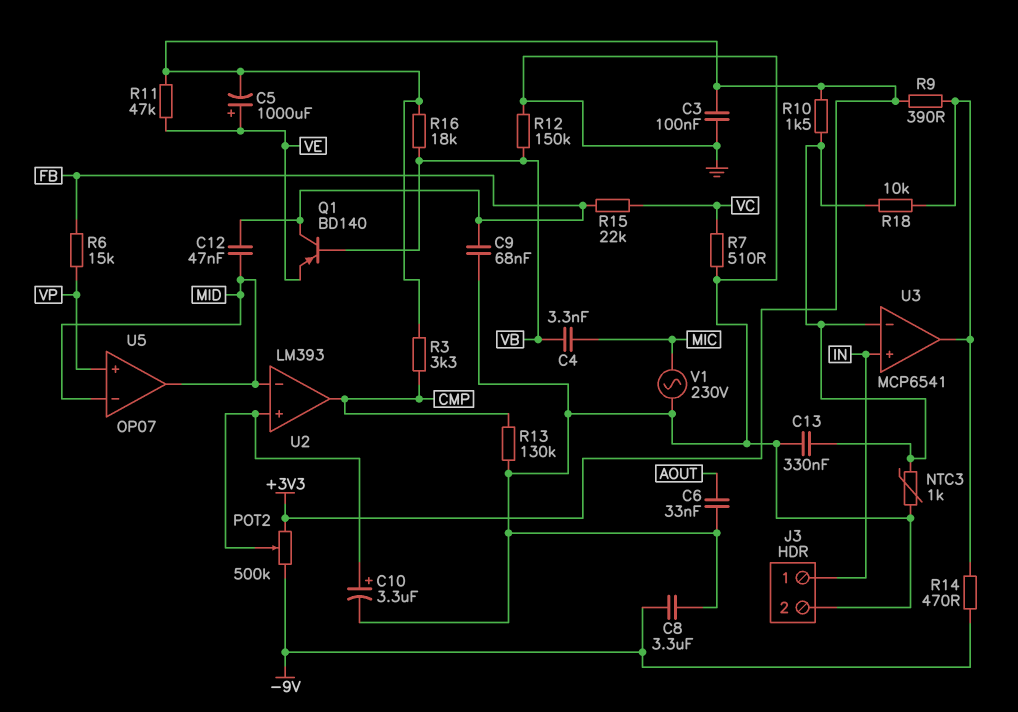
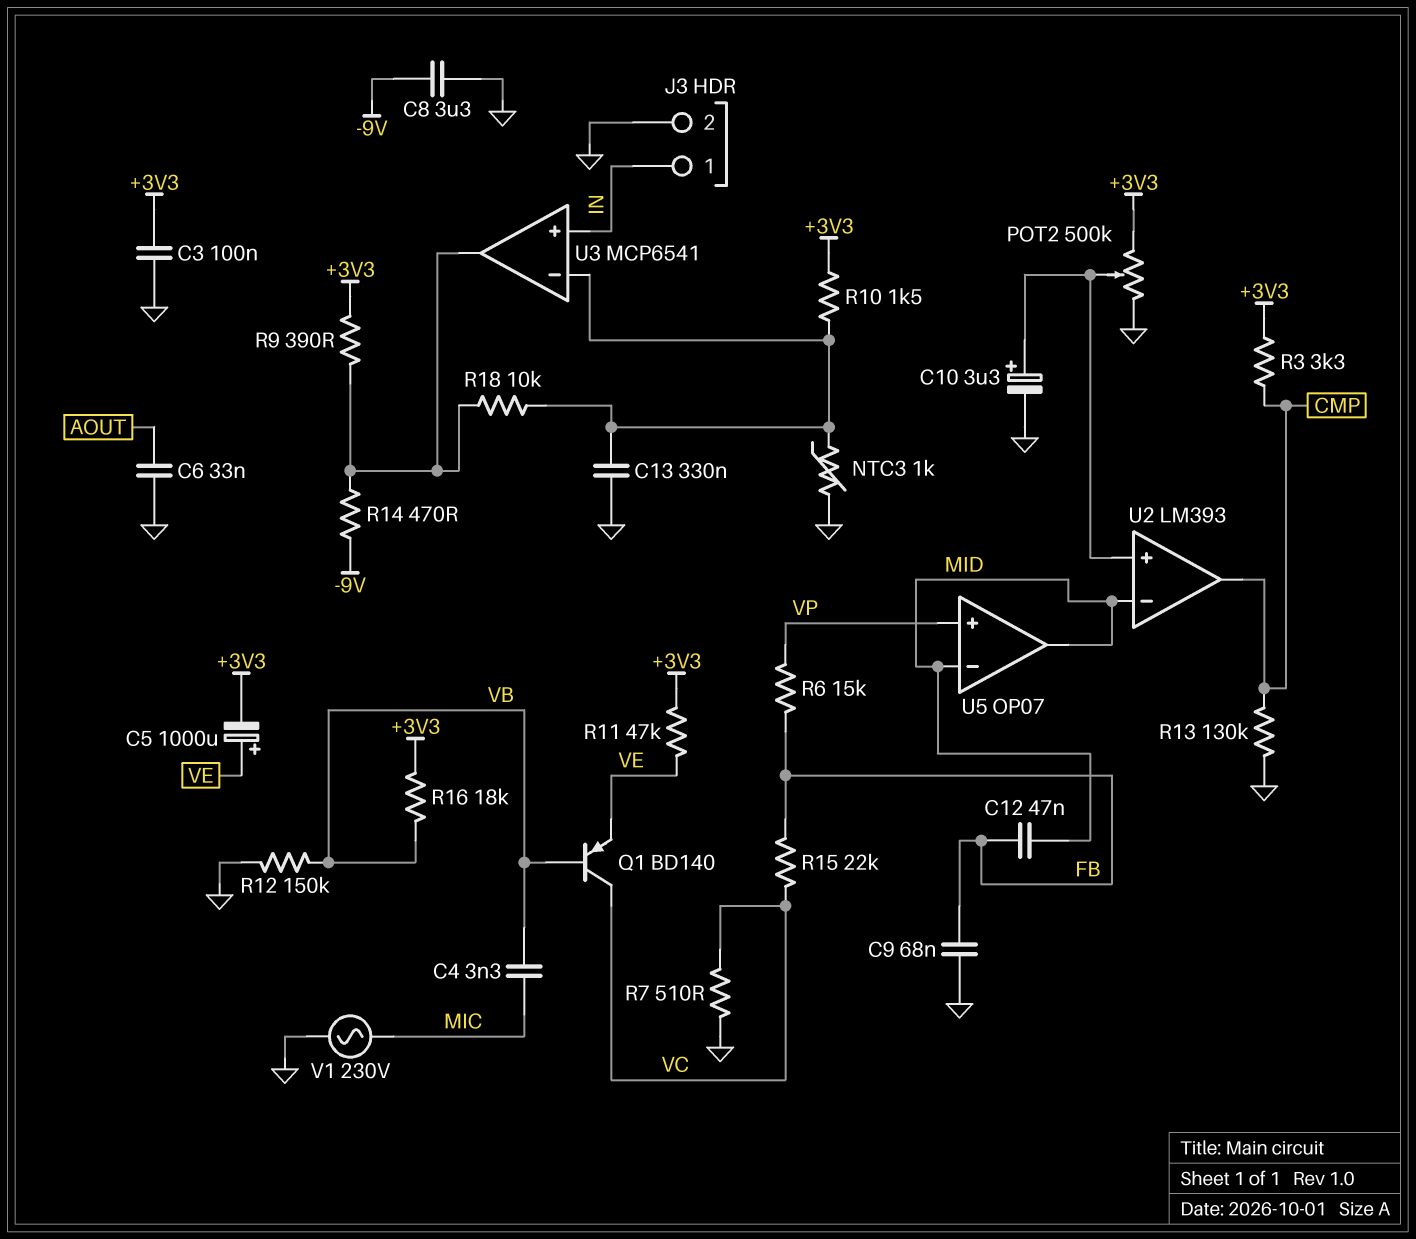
POT2: 500k (+3V3, -9V, wiper U2/in+) -> 500k (+3V3, GND, wiper U2/in+)
Q1: PNP BD140 (B VB, C FB, E VE) -> PNP BD140 (B VB, C VC, E VE)

